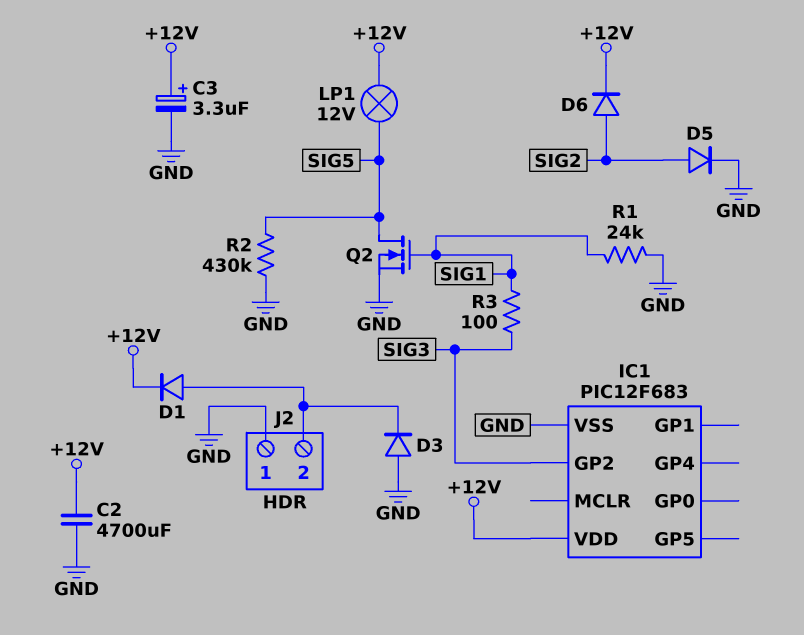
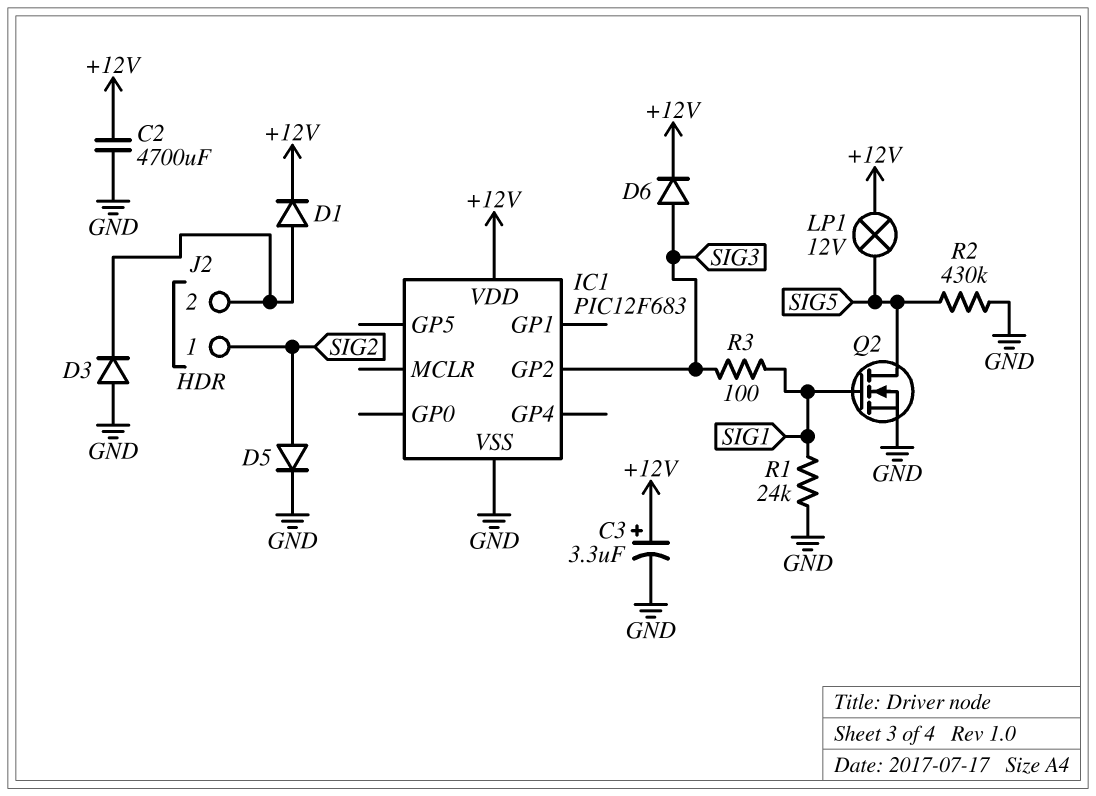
D6: diode (A SIG2, K +12V) -> diode (A SIG3, K +12V)
J2 pin 1: GND -> SIG2

